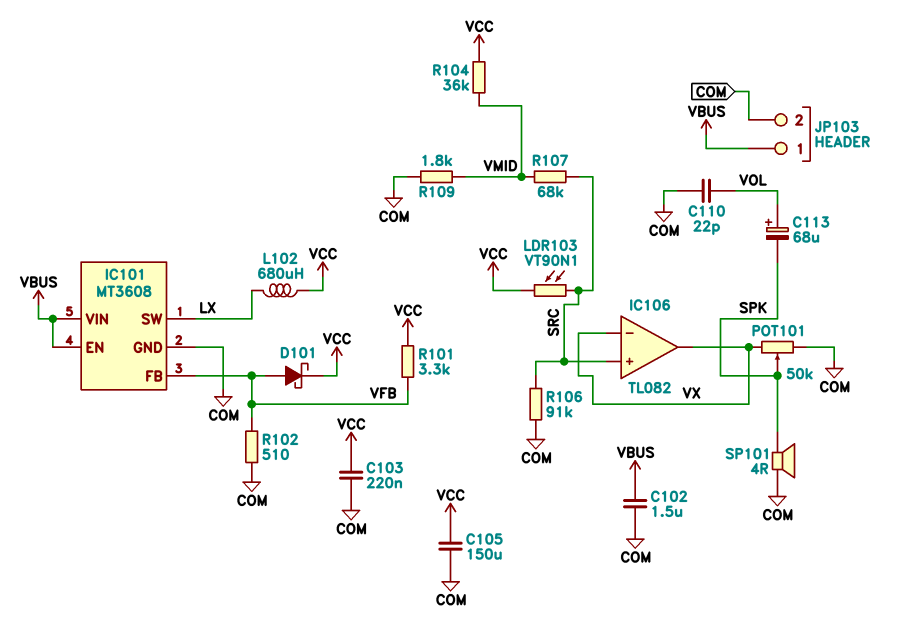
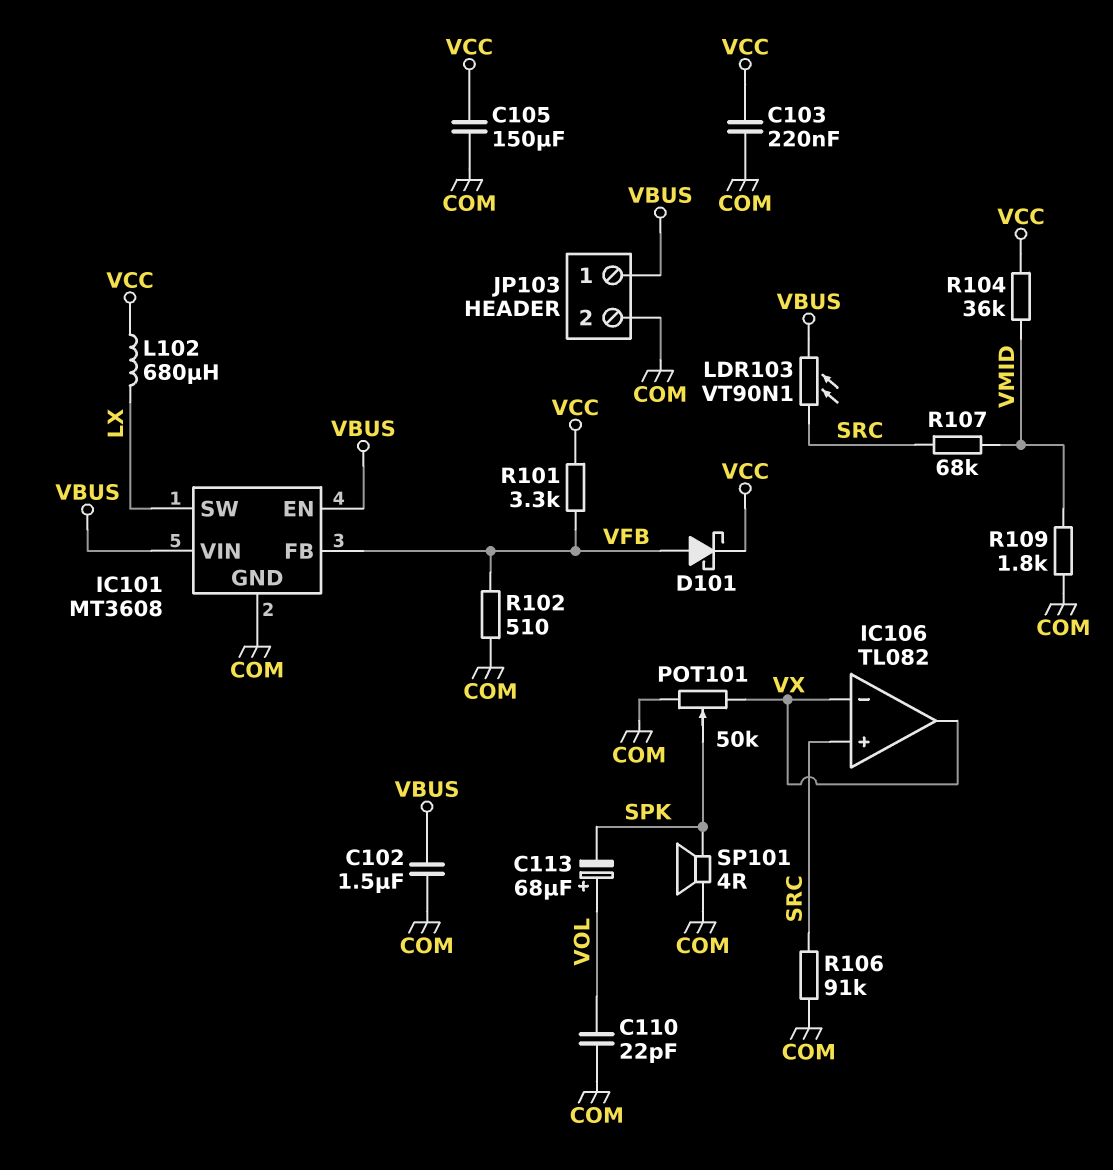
LDR103: VT90N1 (SRC, VCC) -> VT90N1 (SRC, VBUS)

